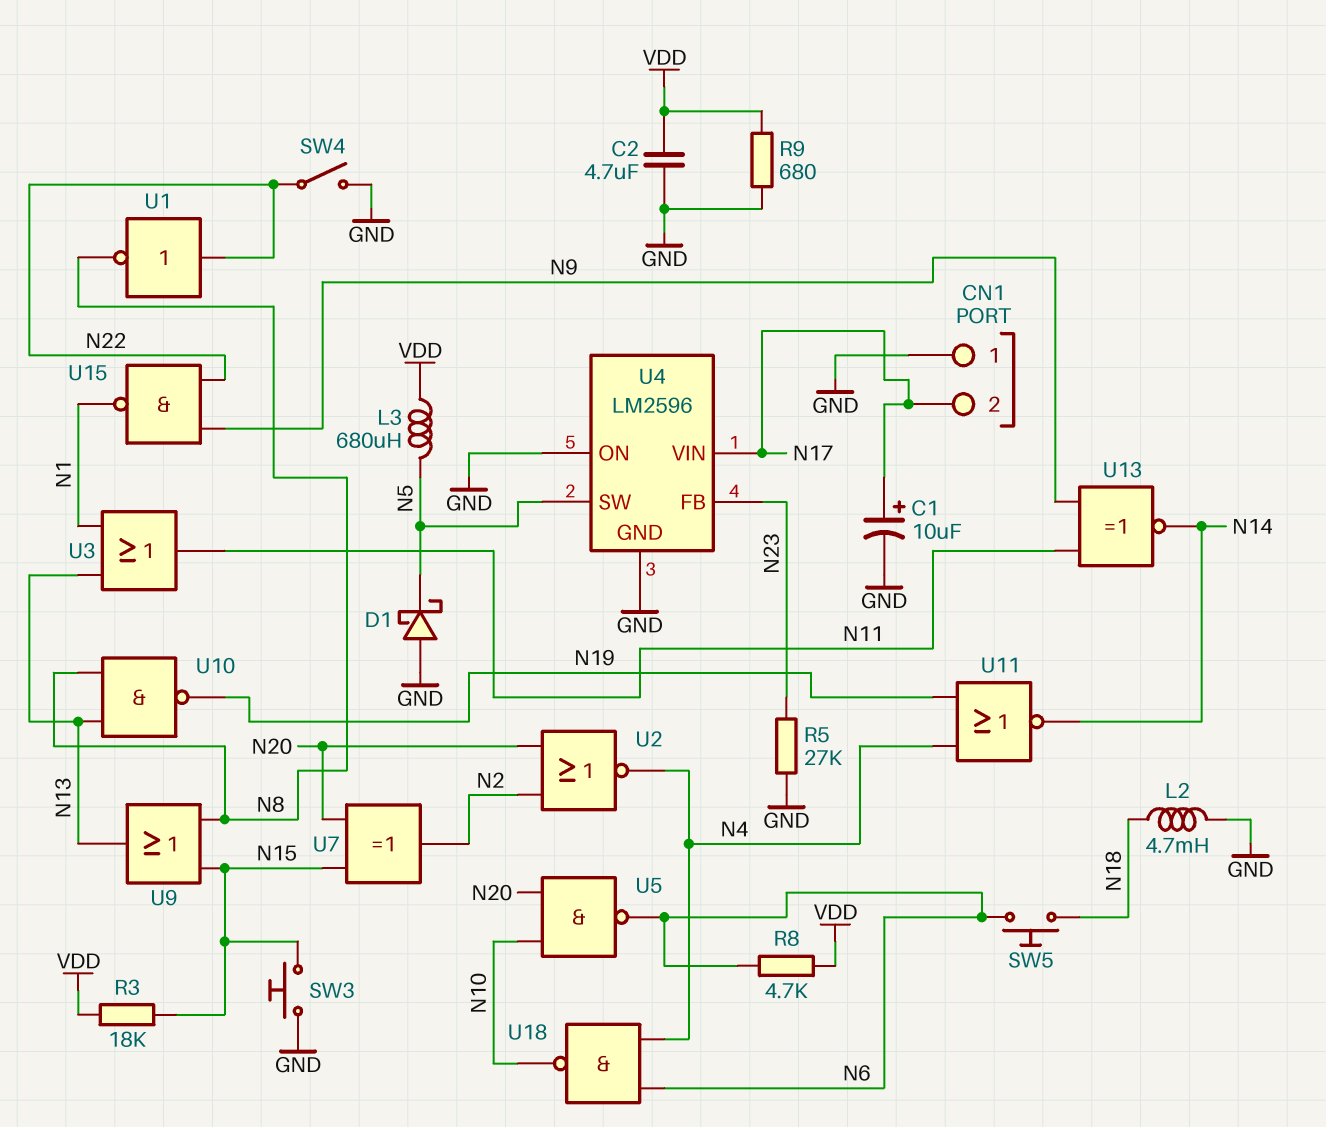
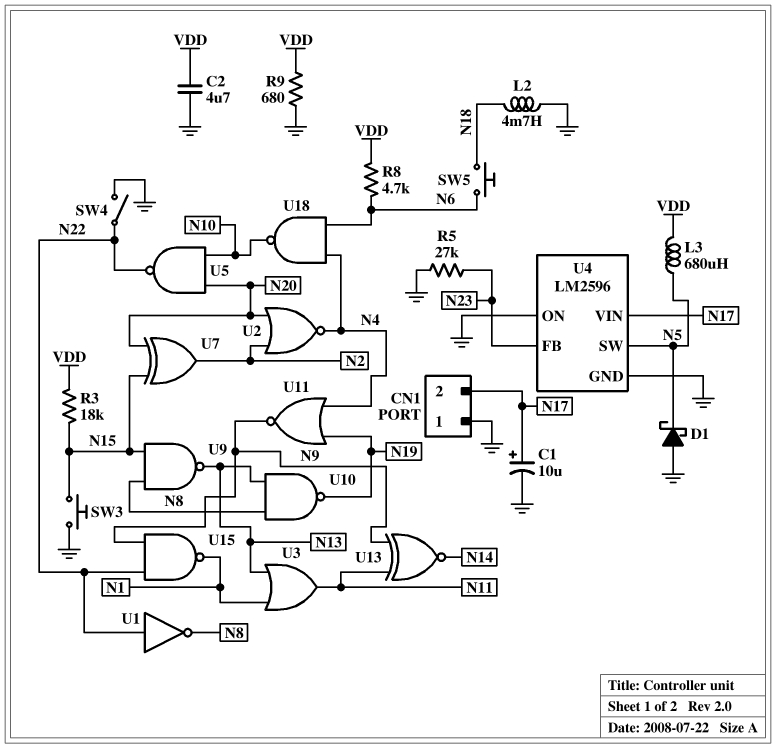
U5: NAND (in N10, in N20, out N6) -> NAND (in N10, in N20, out N22)
U9: OR (in N8, in N15, out N13) -> NAND (in N8, in N15, out N13)
U11: NOR (in N4, in N19, out N14) -> NOR (in N4, in N19, out N9)

